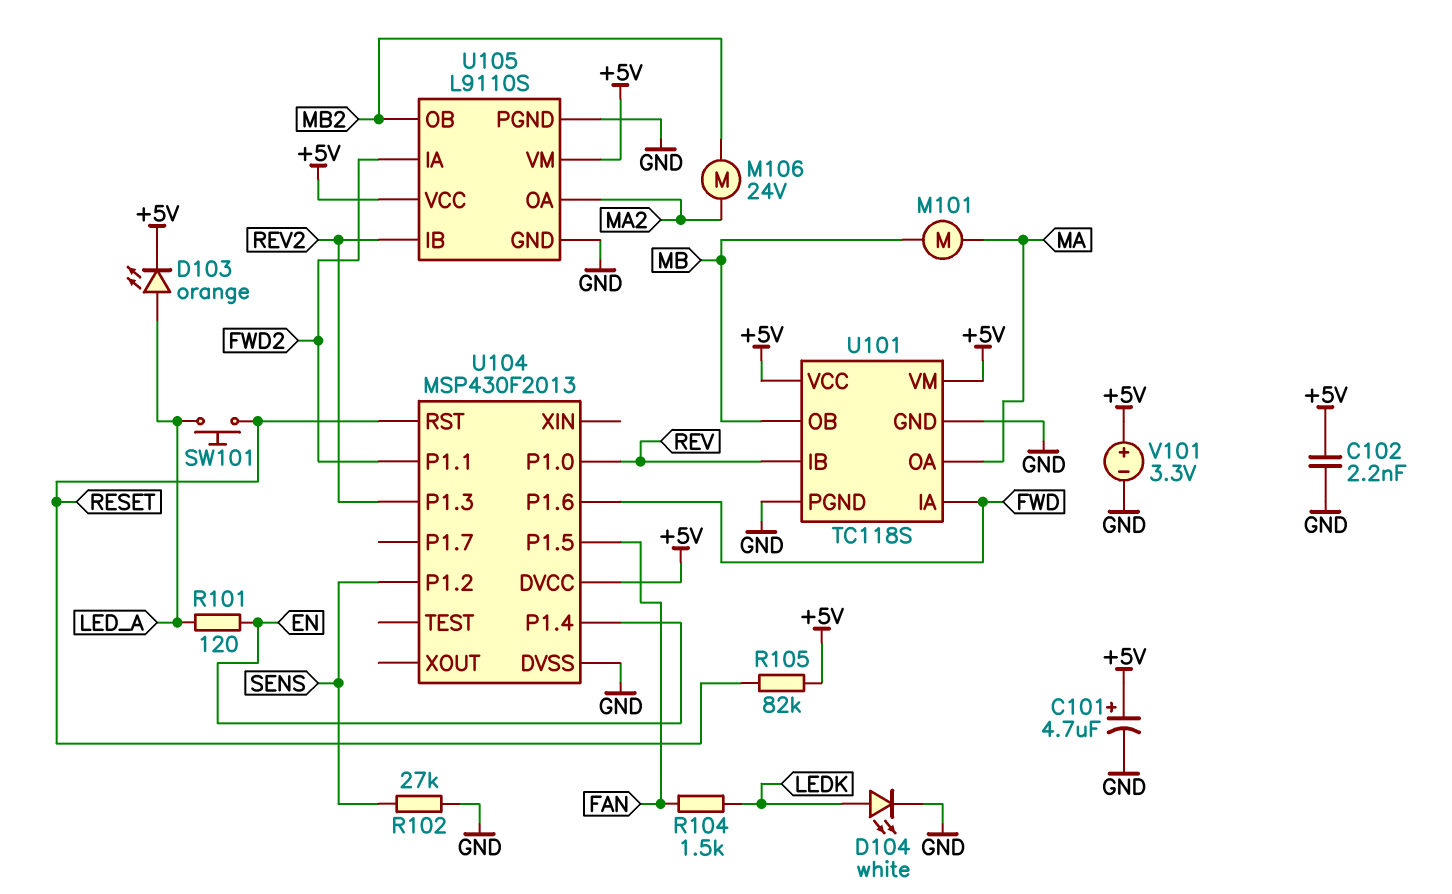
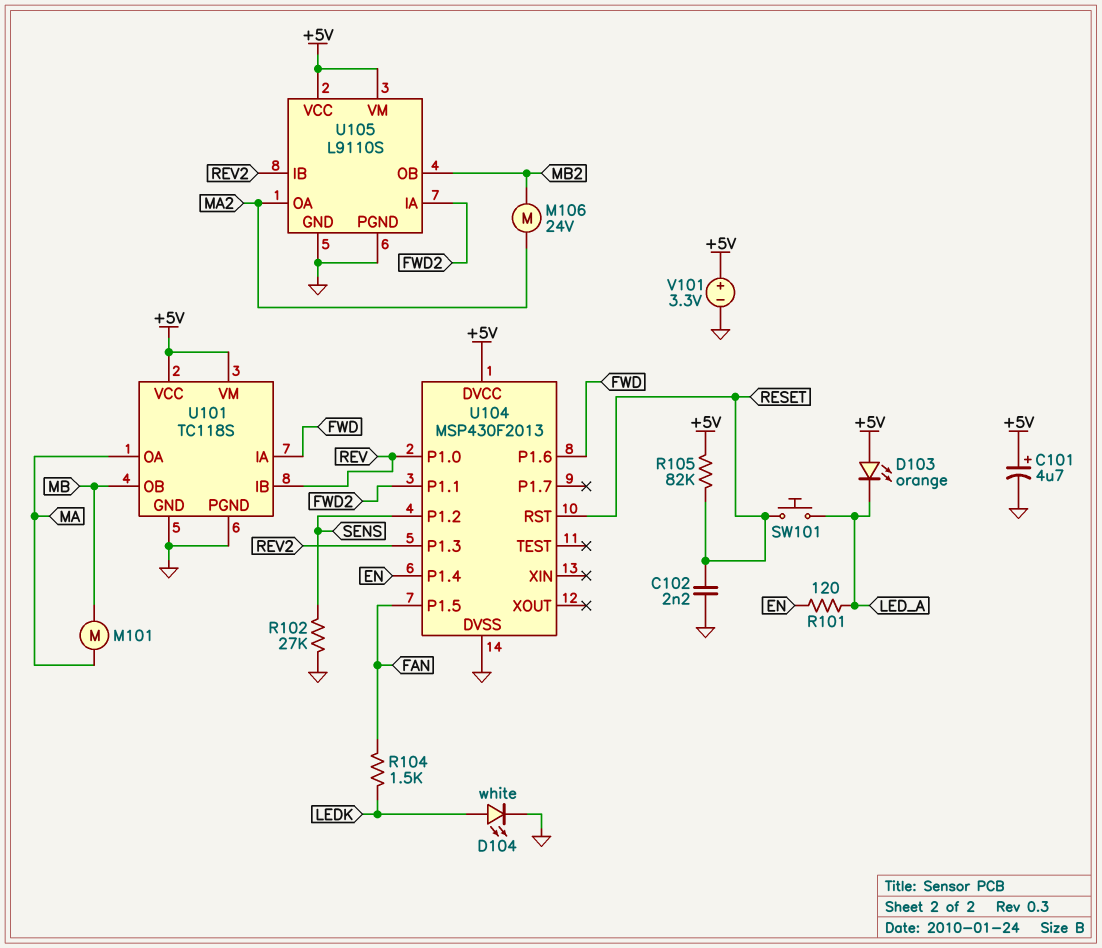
C102: 2.2nF (+5V, GND) -> 2.2nF (GND, RESET)
D103: LED orange (A LED_A, K +5V) -> LED orange (A +5V, K LED_A)

